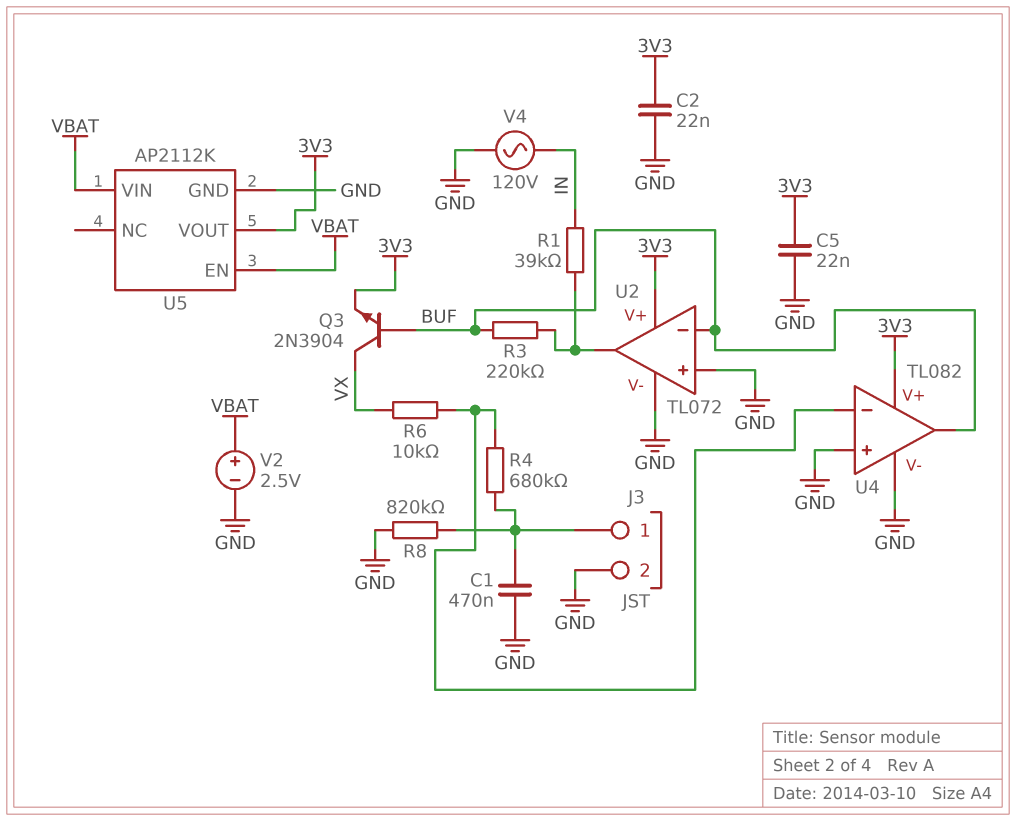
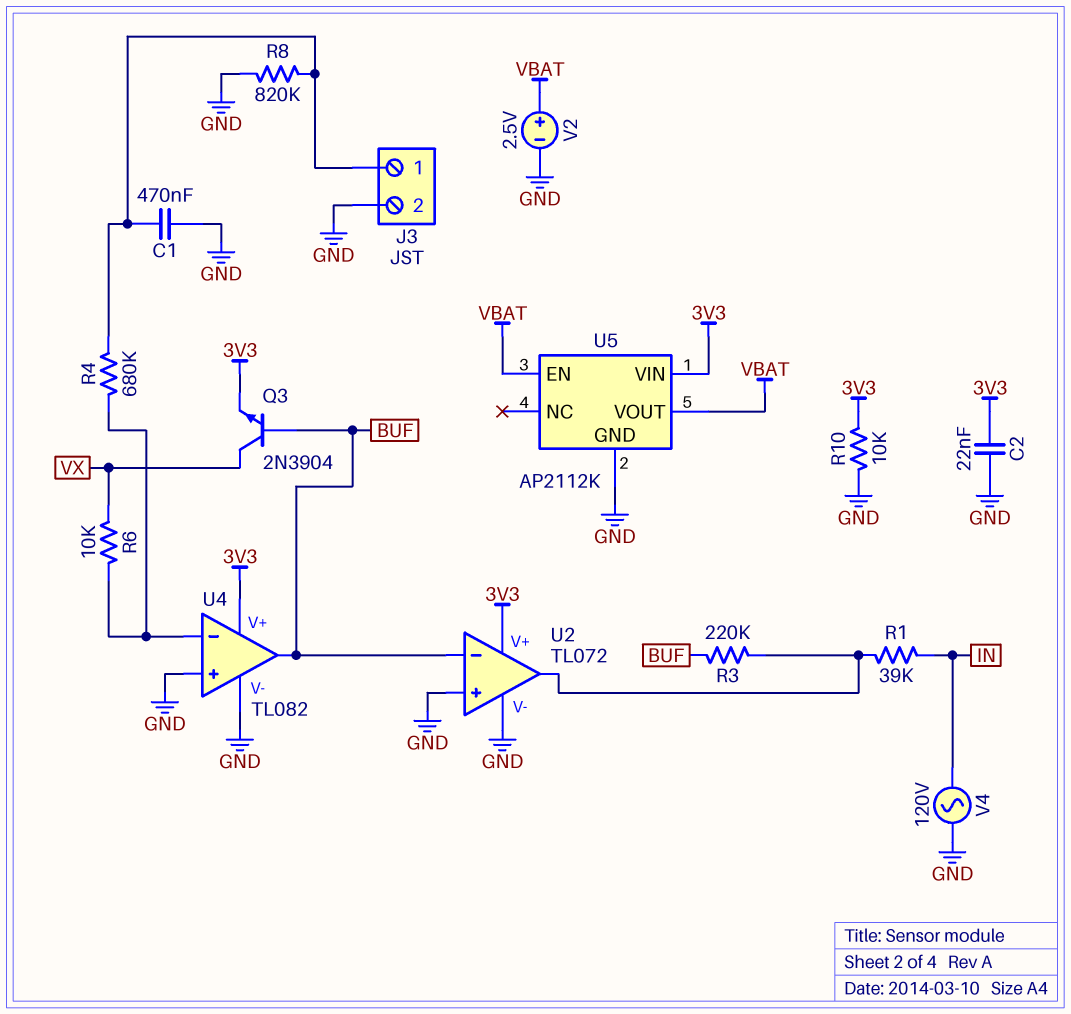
C5: 22nF (3V3, GND) -> none
R10: none -> 10k (3V3, GND)
U5 pin VIN: VBAT -> 3V3
U5 pin VOUT: 3V3 -> VBAT

